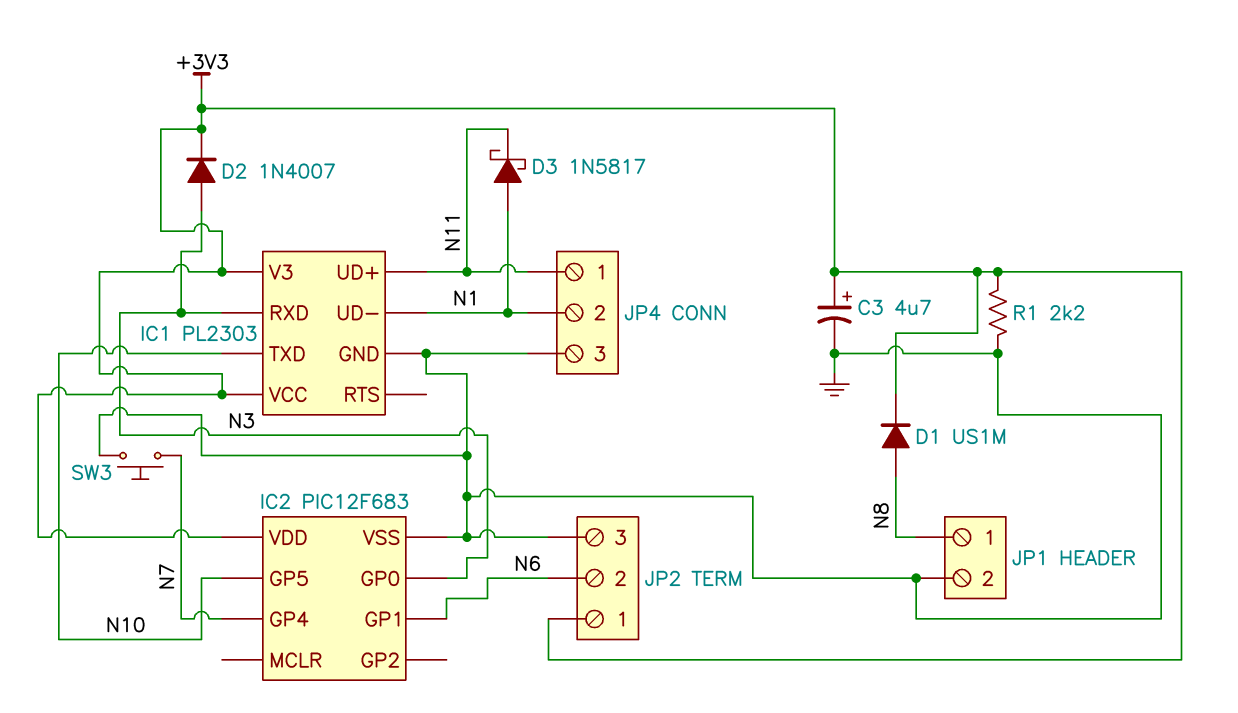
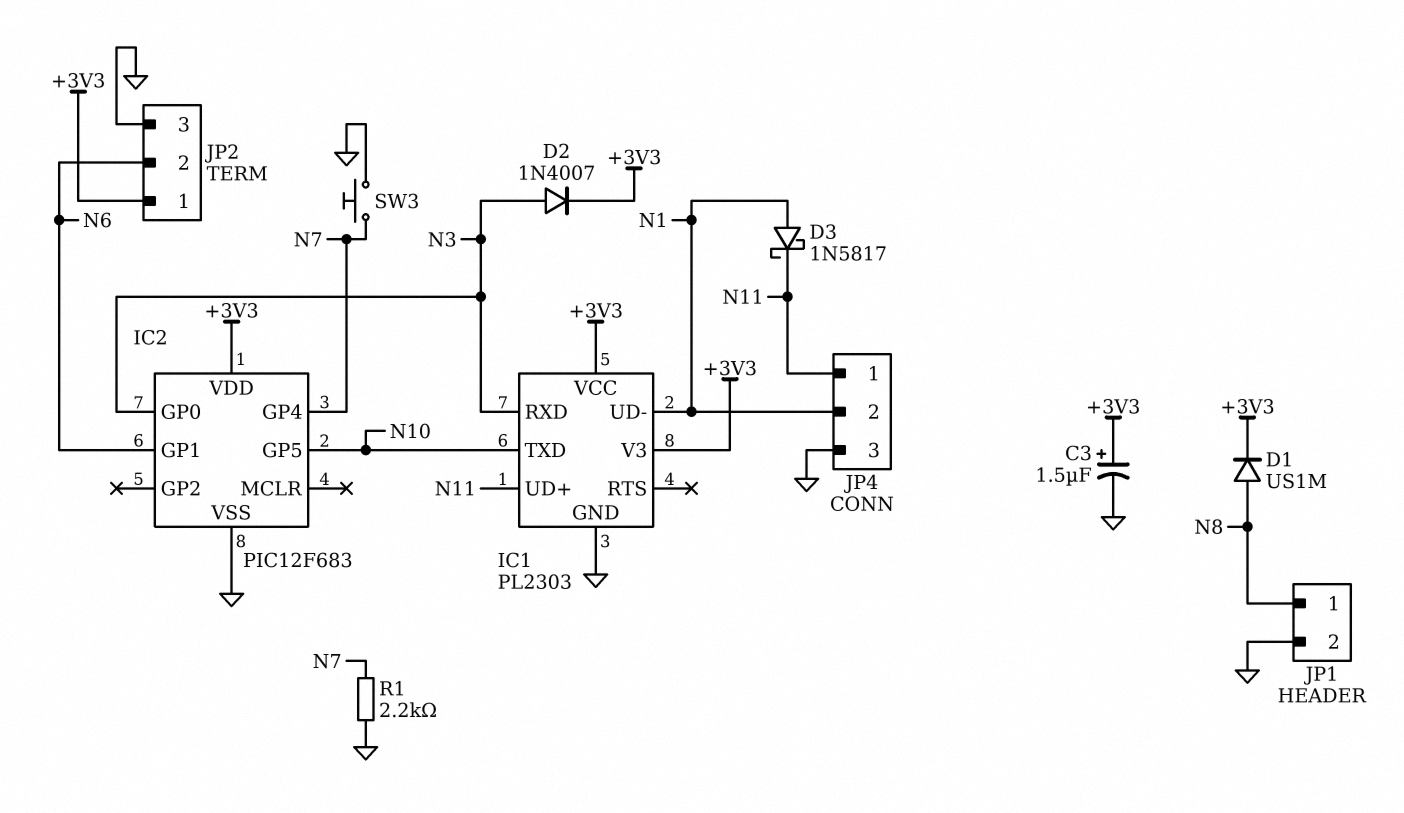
C3: 4.7uF (plus +3V3, minus GND) -> 1.5uF (plus +3V3, minus GND)
R1: 2.2k (+3V3, GND) -> 2.2k (GND, N7)

